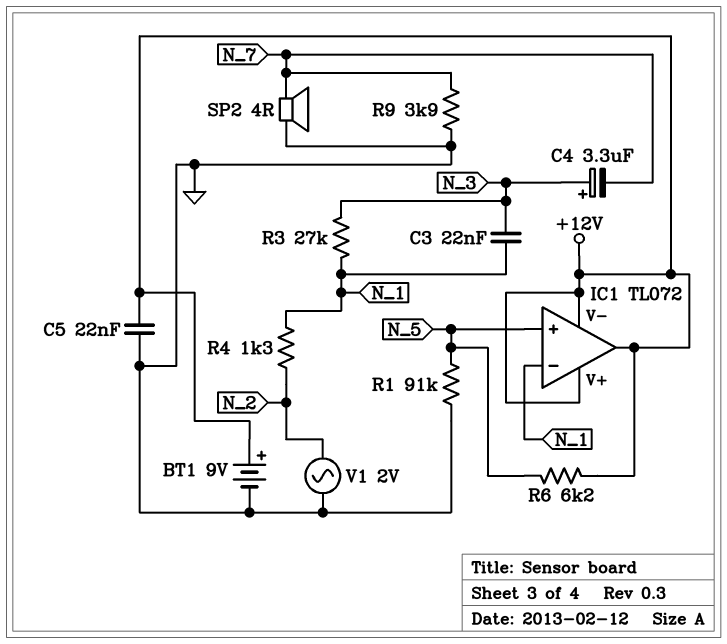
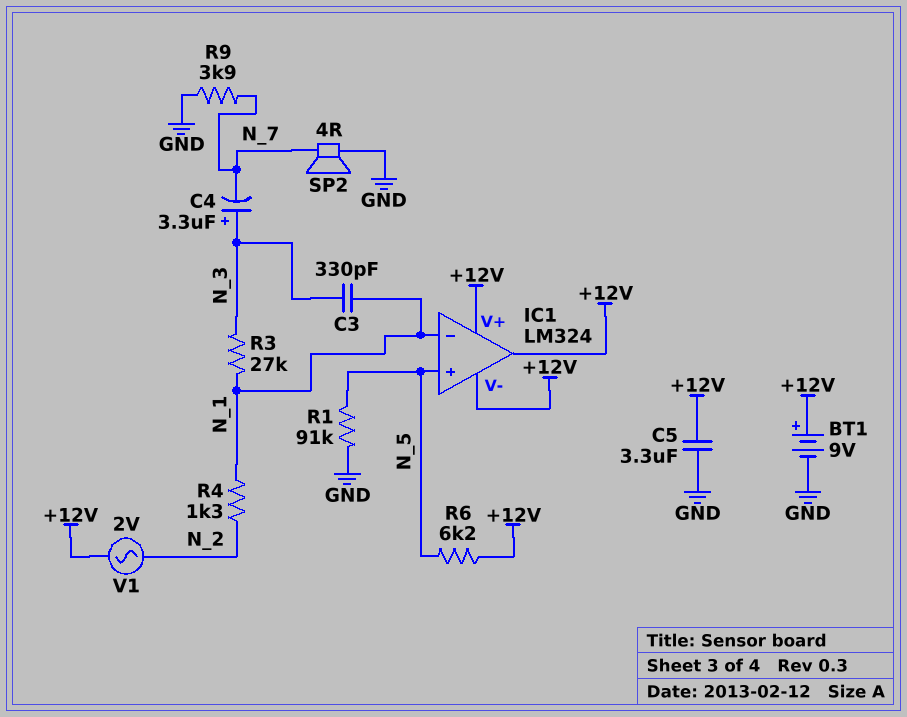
C3: 22nF (N_1, N_3) -> 330pF (N_1, N_3)
C5: 22nF (+12V, GND) -> 3.3uF (+12V, GND)
IC1: TL072 -> LM324
V1: AC 2V (GND, N_2) -> AC 2V (+12V, N_2)

